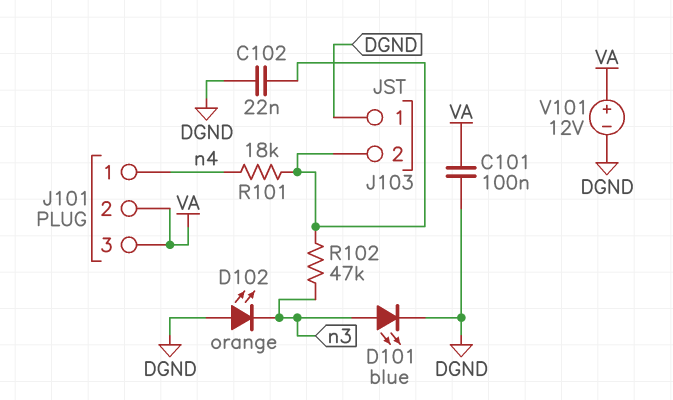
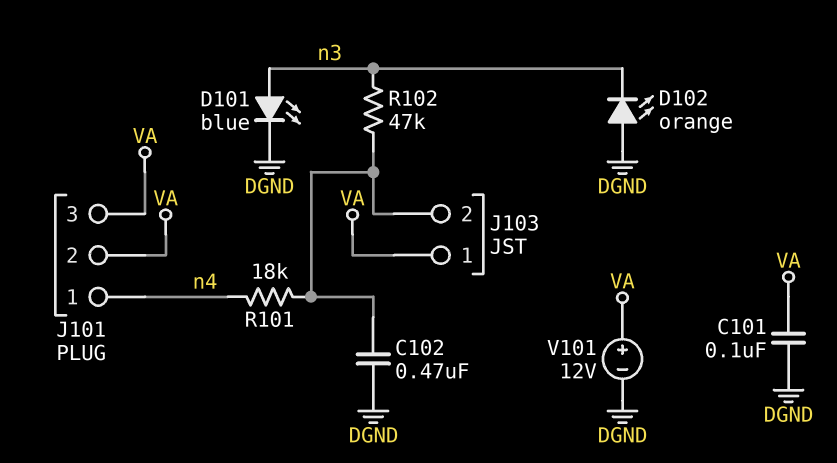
C102: 22nF (DGND, J103/2) -> 470nF (DGND, J103/2)
J103 pin 1: DGND -> VA

